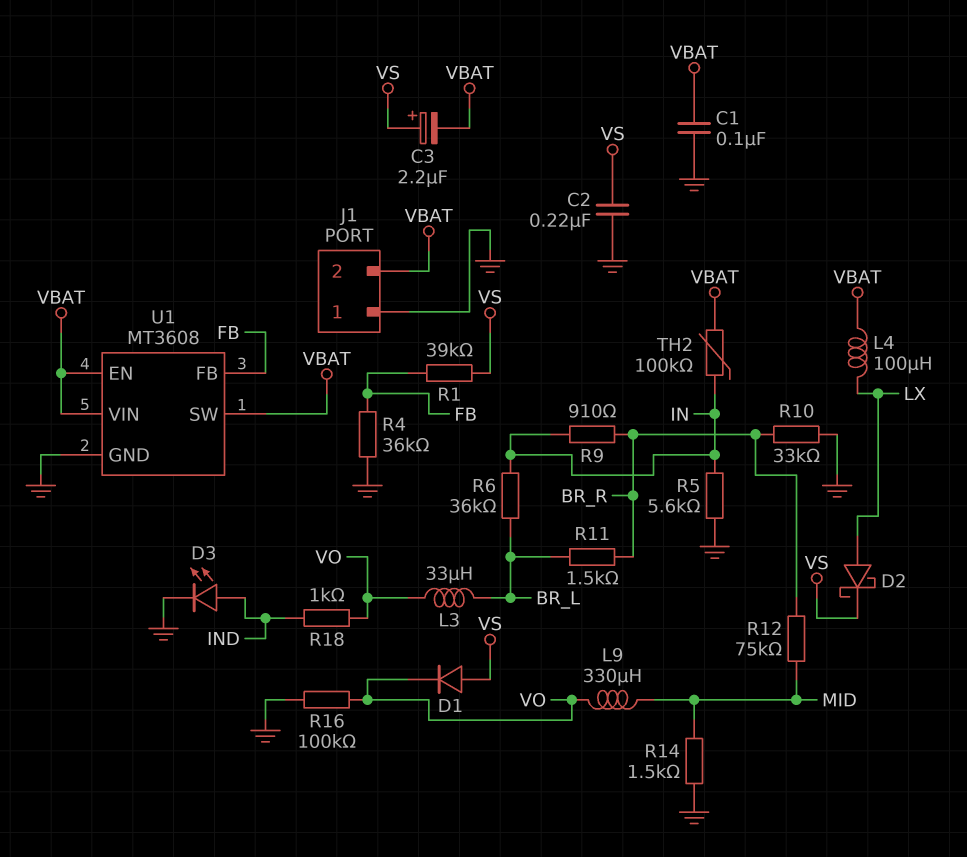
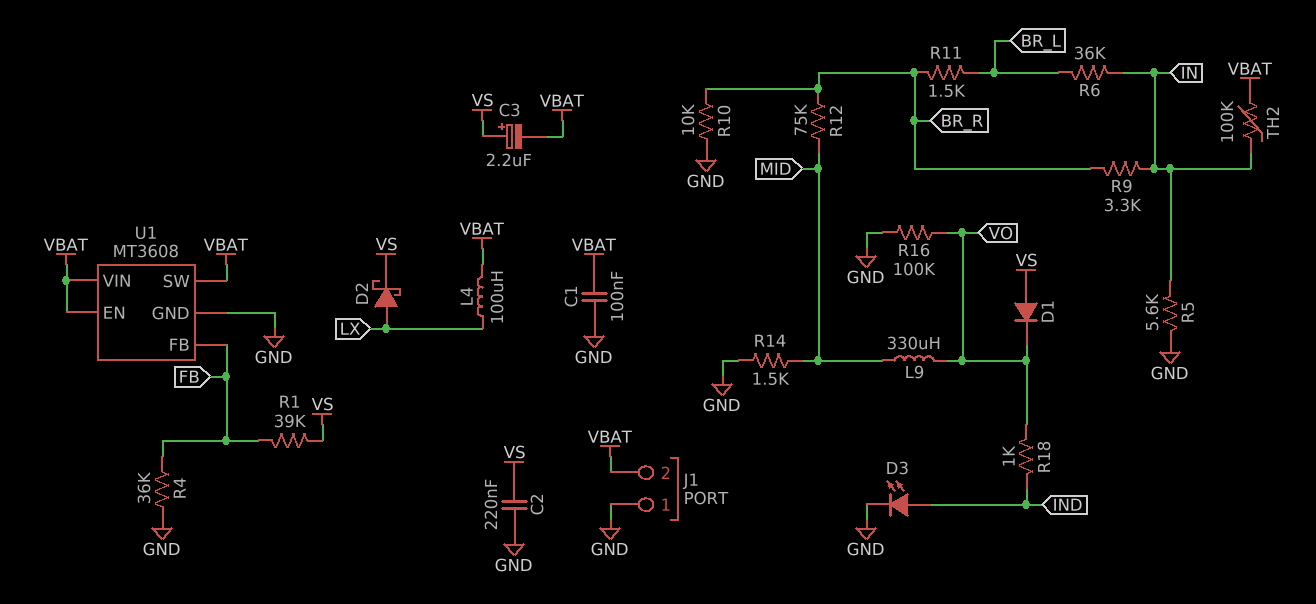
L3: 33uH (BR_L, VO) -> none
R9: 910 (BR_R, IN) -> 3.3k (BR_R, IN)
R10: 33k (BR_R, GND) -> 10k (BR_R, GND)

